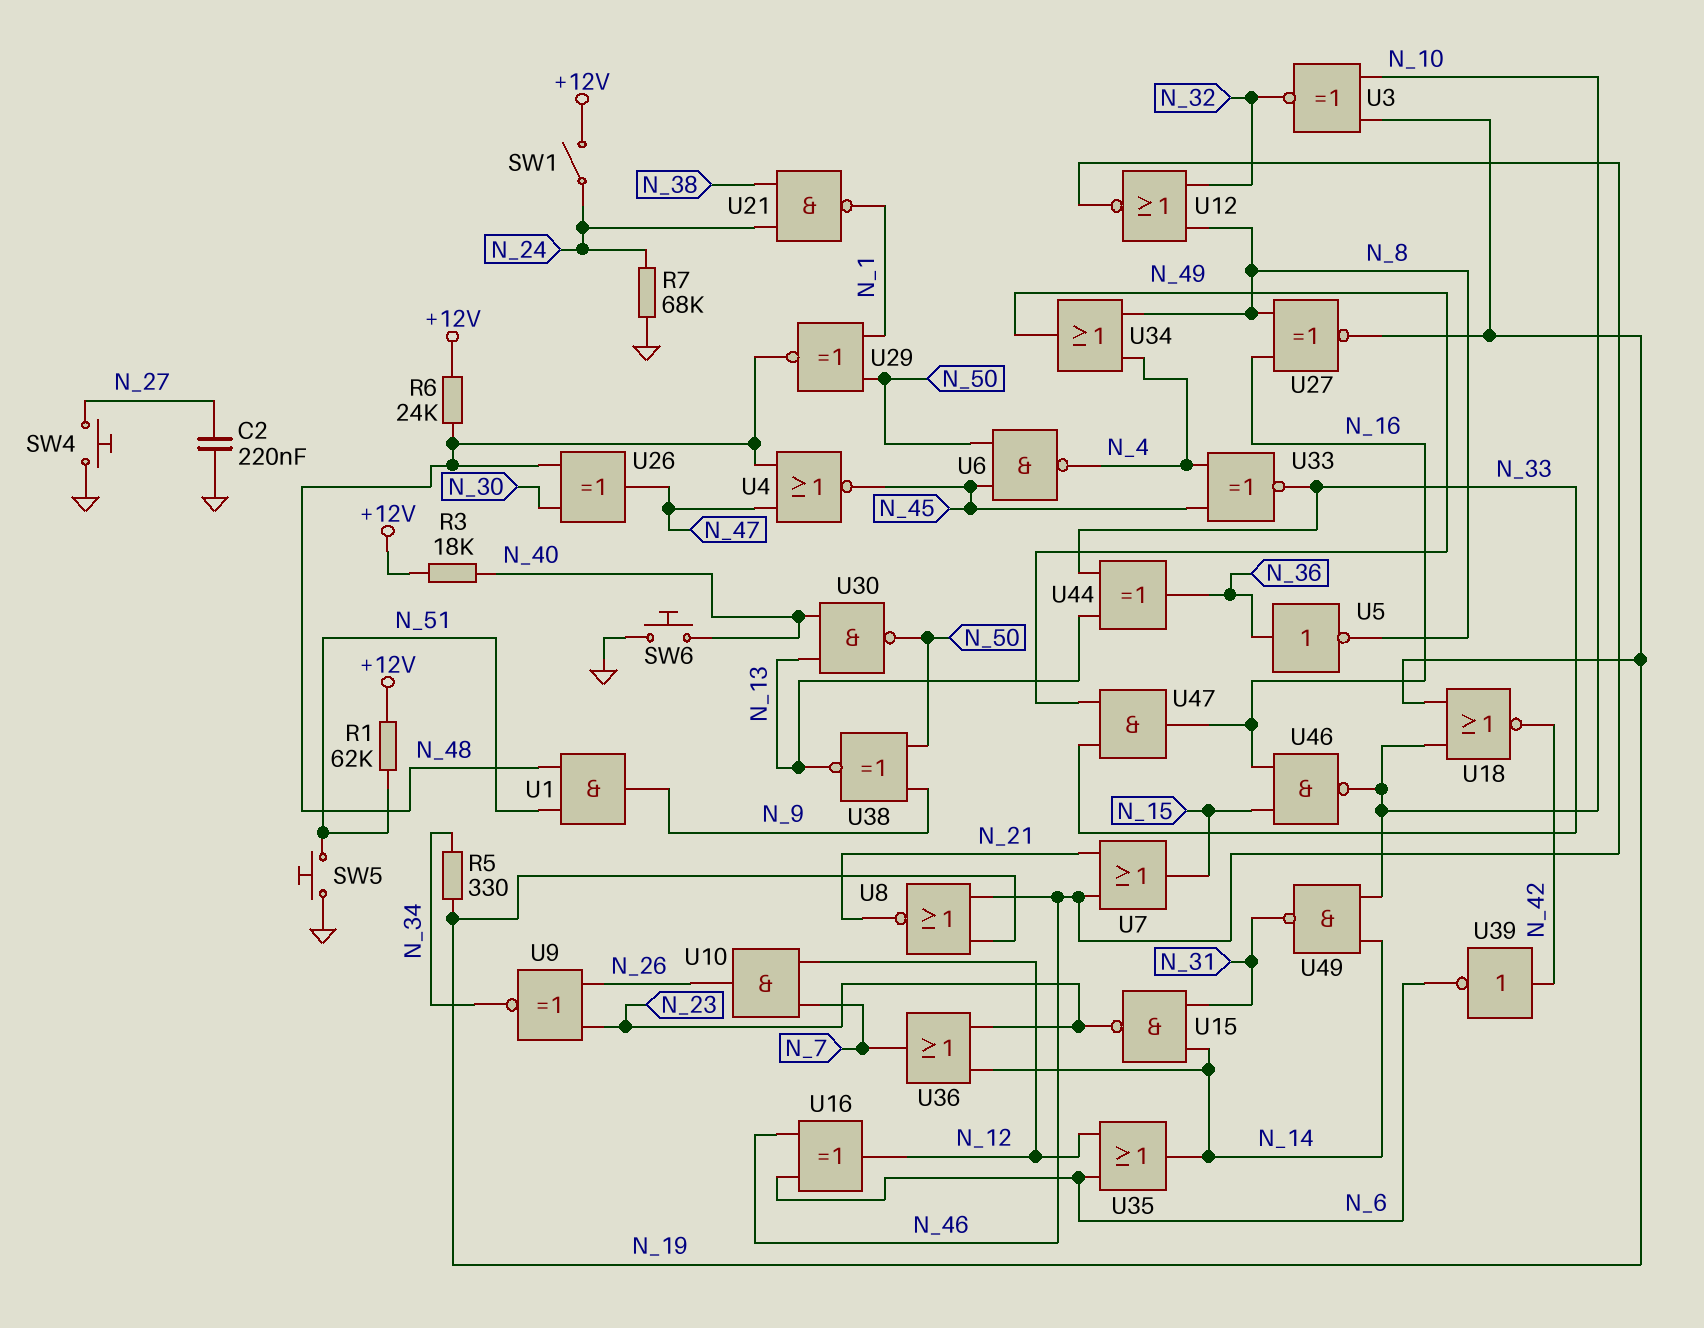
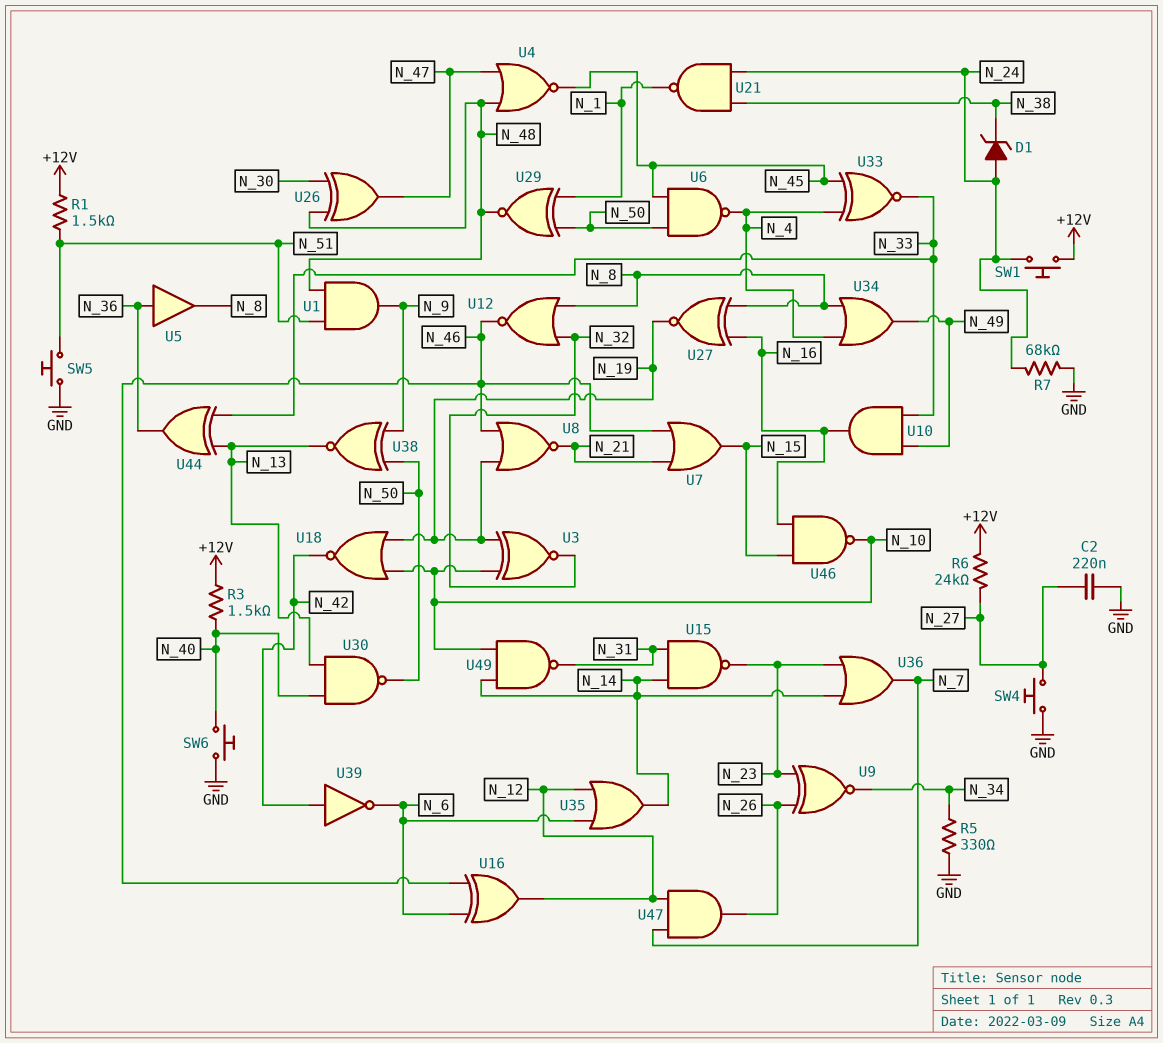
D1: none -> zener (A N_24, K N_38)
R1: 62k (+12V, N_51) -> 1.5k (+12V, N_51)
R3: 18k (+12V, N_40) -> 1.5k (+12V, N_40)
R5: 330 (N_19, N_34) -> 330 (GND, N_34)
R6: 24k (+12V, N_48) -> 24k (+12V, N_27)
SW1: switch (+12V, N_24) -> button (+12V, N_24)
U5: NOT (in N_36, out N_8) -> buffer (in N_36, out N_8)
U10: AND (in N_7, in N_12, out N_26) -> AND (in N_33, in N_49, out N_16)
U47: AND (in N_33, in N_49, out N_16) -> AND (in N_7, in N_12, out N_26)

